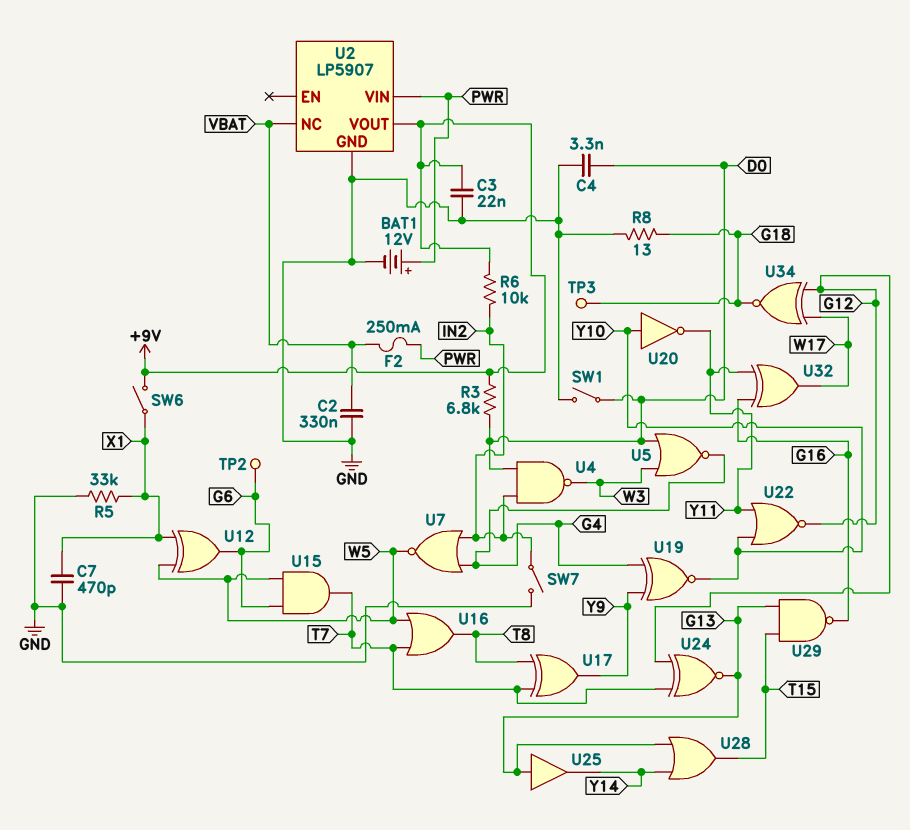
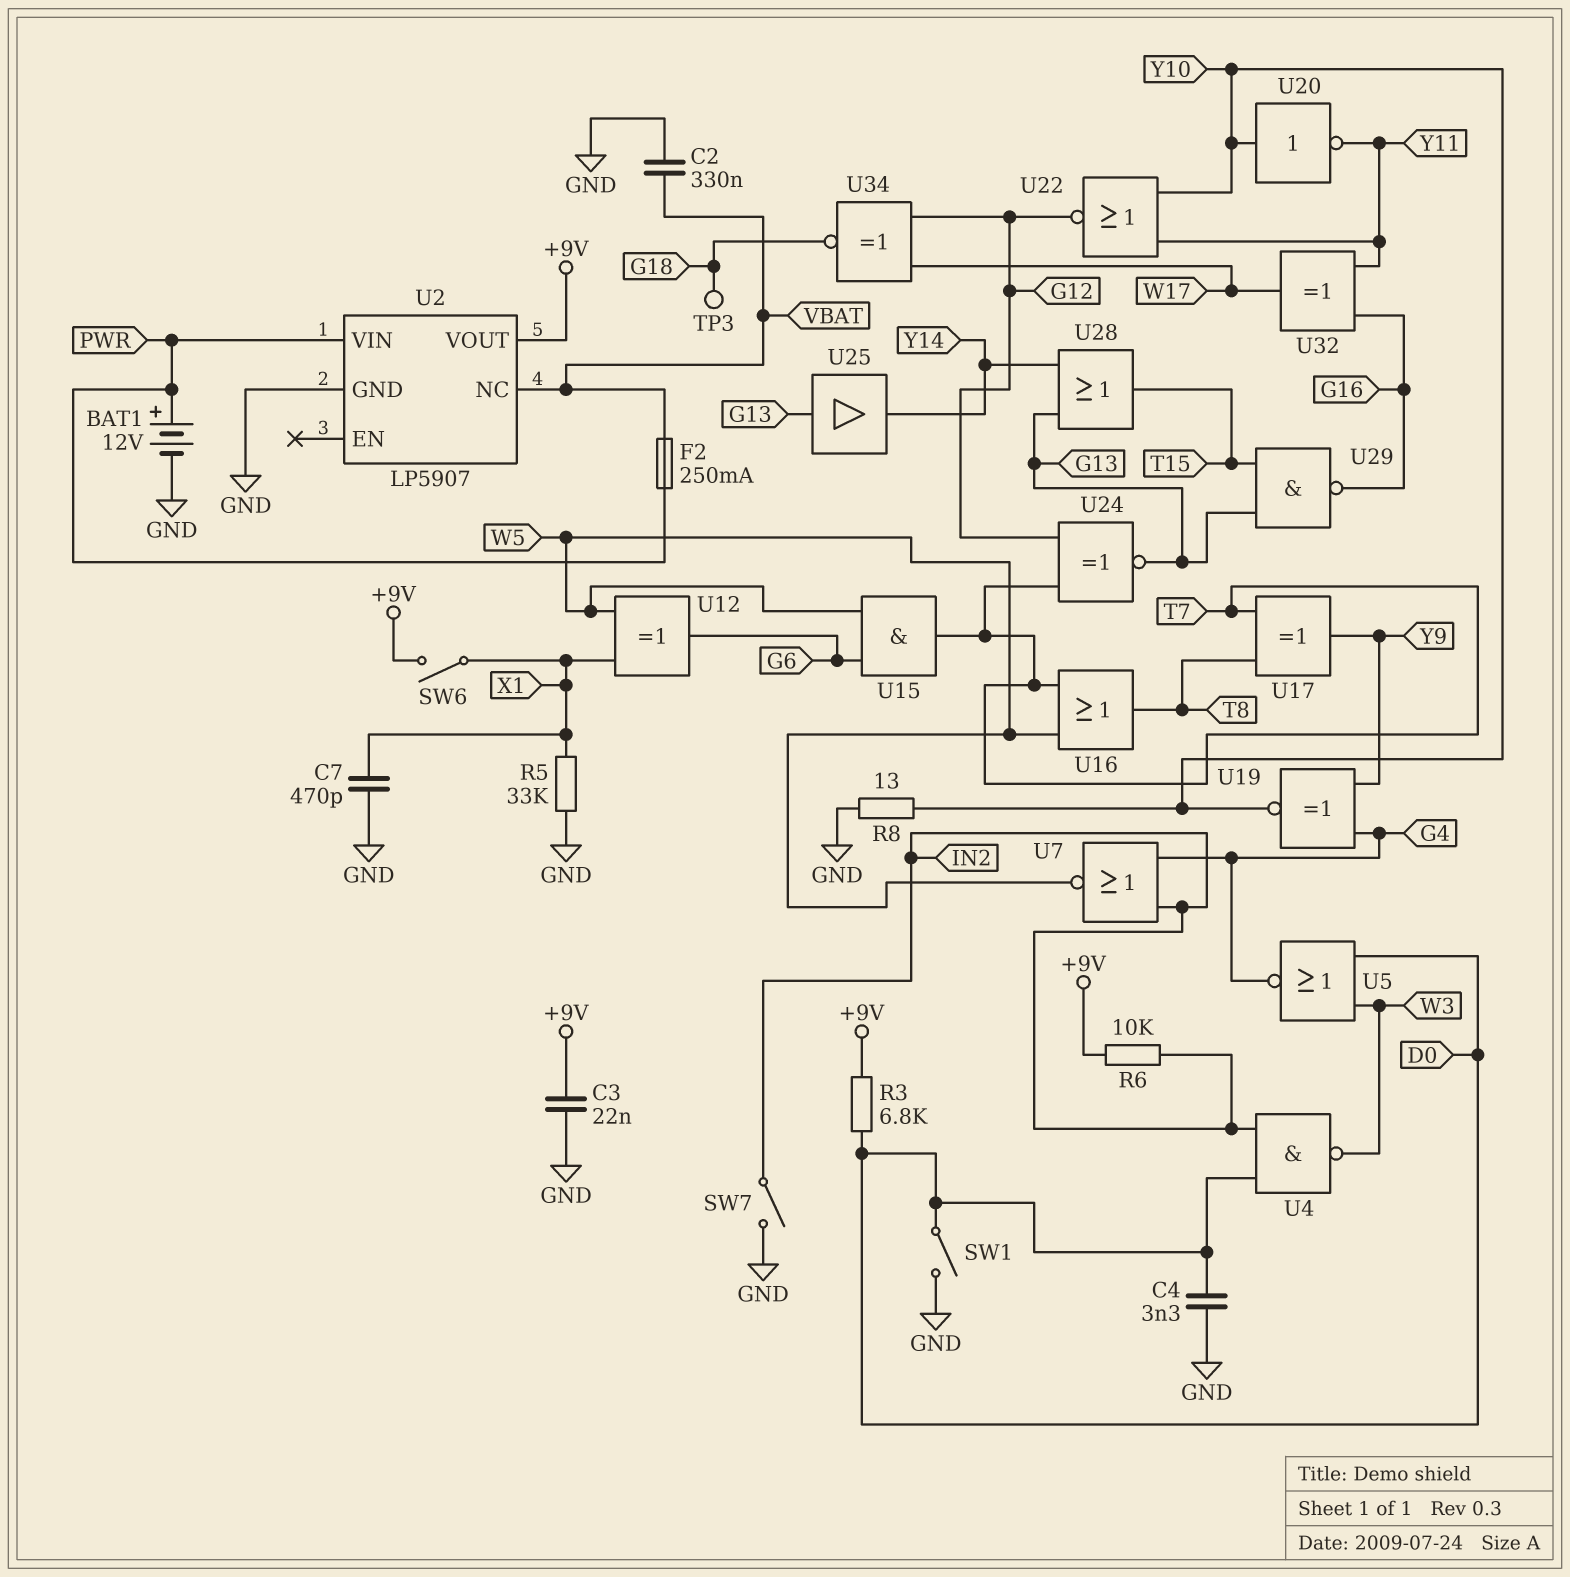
R8: 13 (G18, GND) -> 13 (GND, Y10)
TP2: test point (G6) -> none

